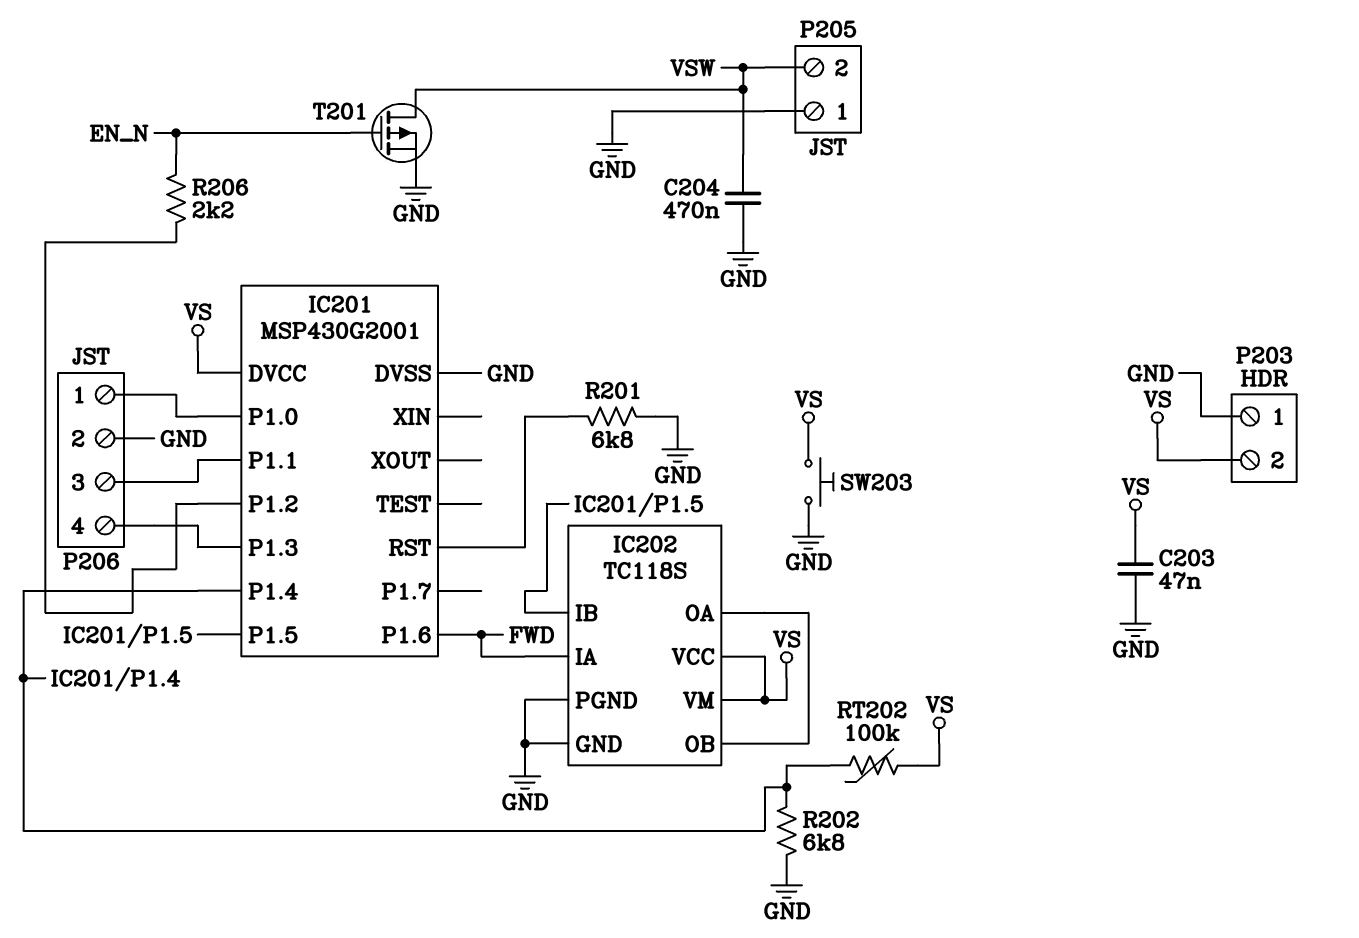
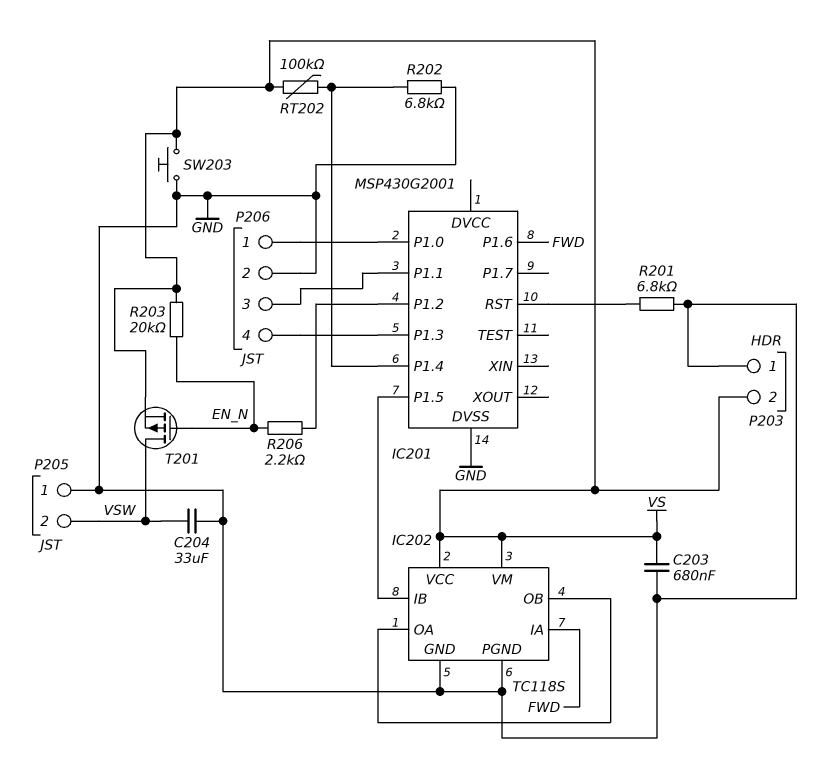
C203: 47nF (GND, VS) -> 680nF (GND, VS)
C204: 470nF (GND, VSW) -> 33uF (GND, VSW)
IC201 pin DVCC: VS -> none
R203: none -> 20k (EN_N, VS)
T201: PMOS (G EN_N, D VSW, S GND) -> PMOS (G EN_N, D VSW, S VS)

